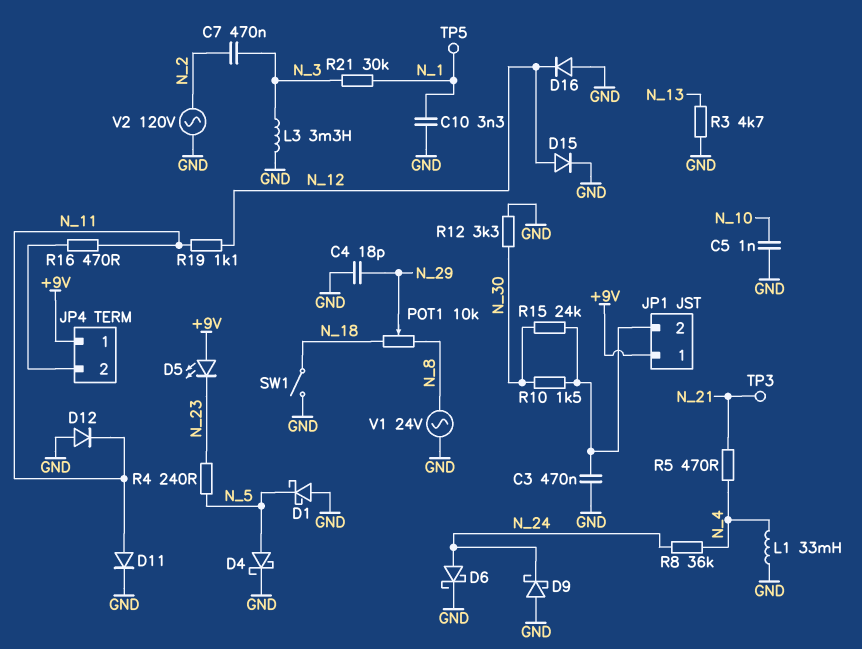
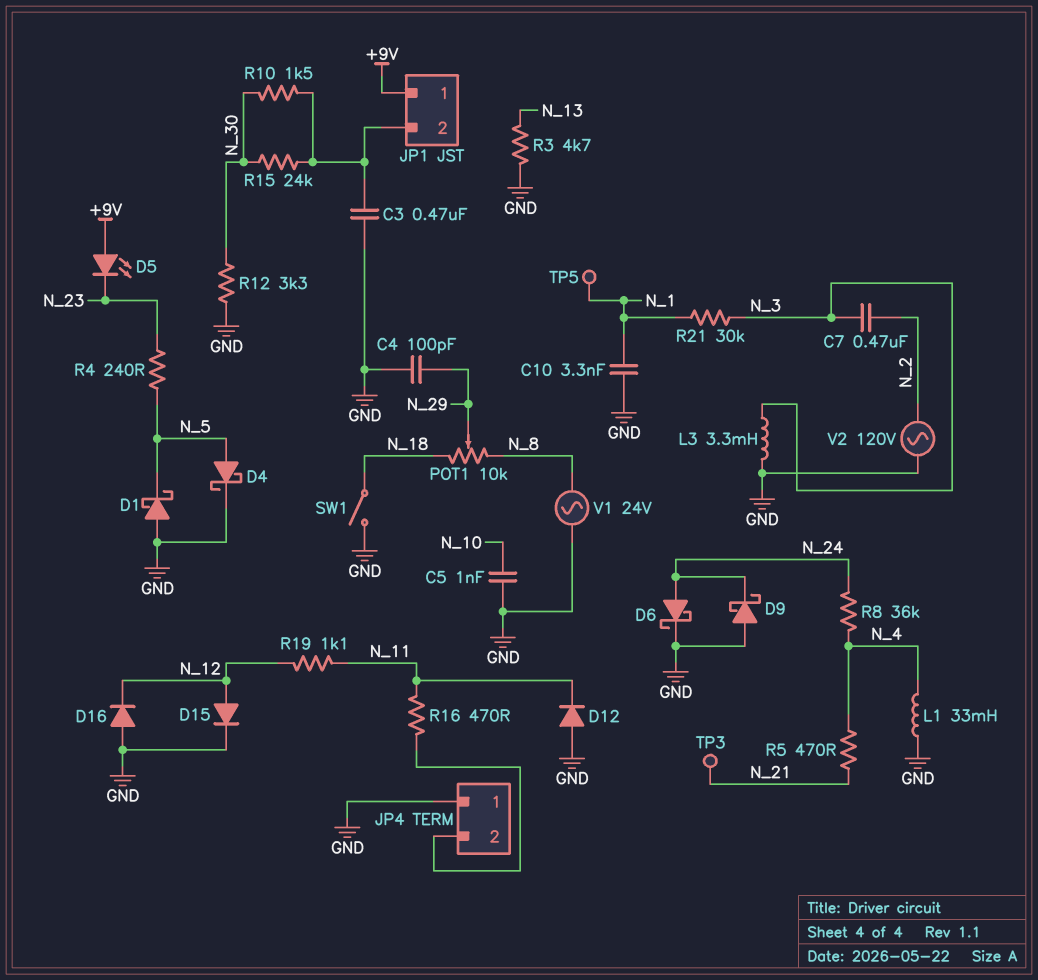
C4: 18pF (GND, N_29) -> 100pF (GND, N_29)
D11: diode (A N_11, K GND) -> none
JP4 pin 1: +9V -> GND

